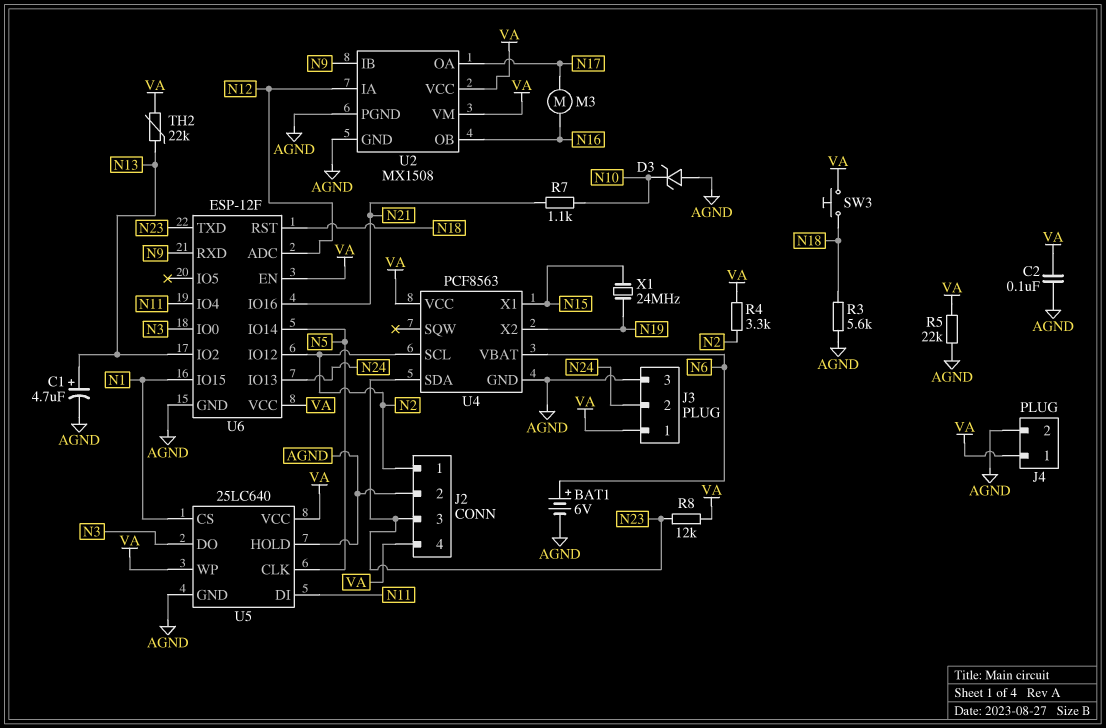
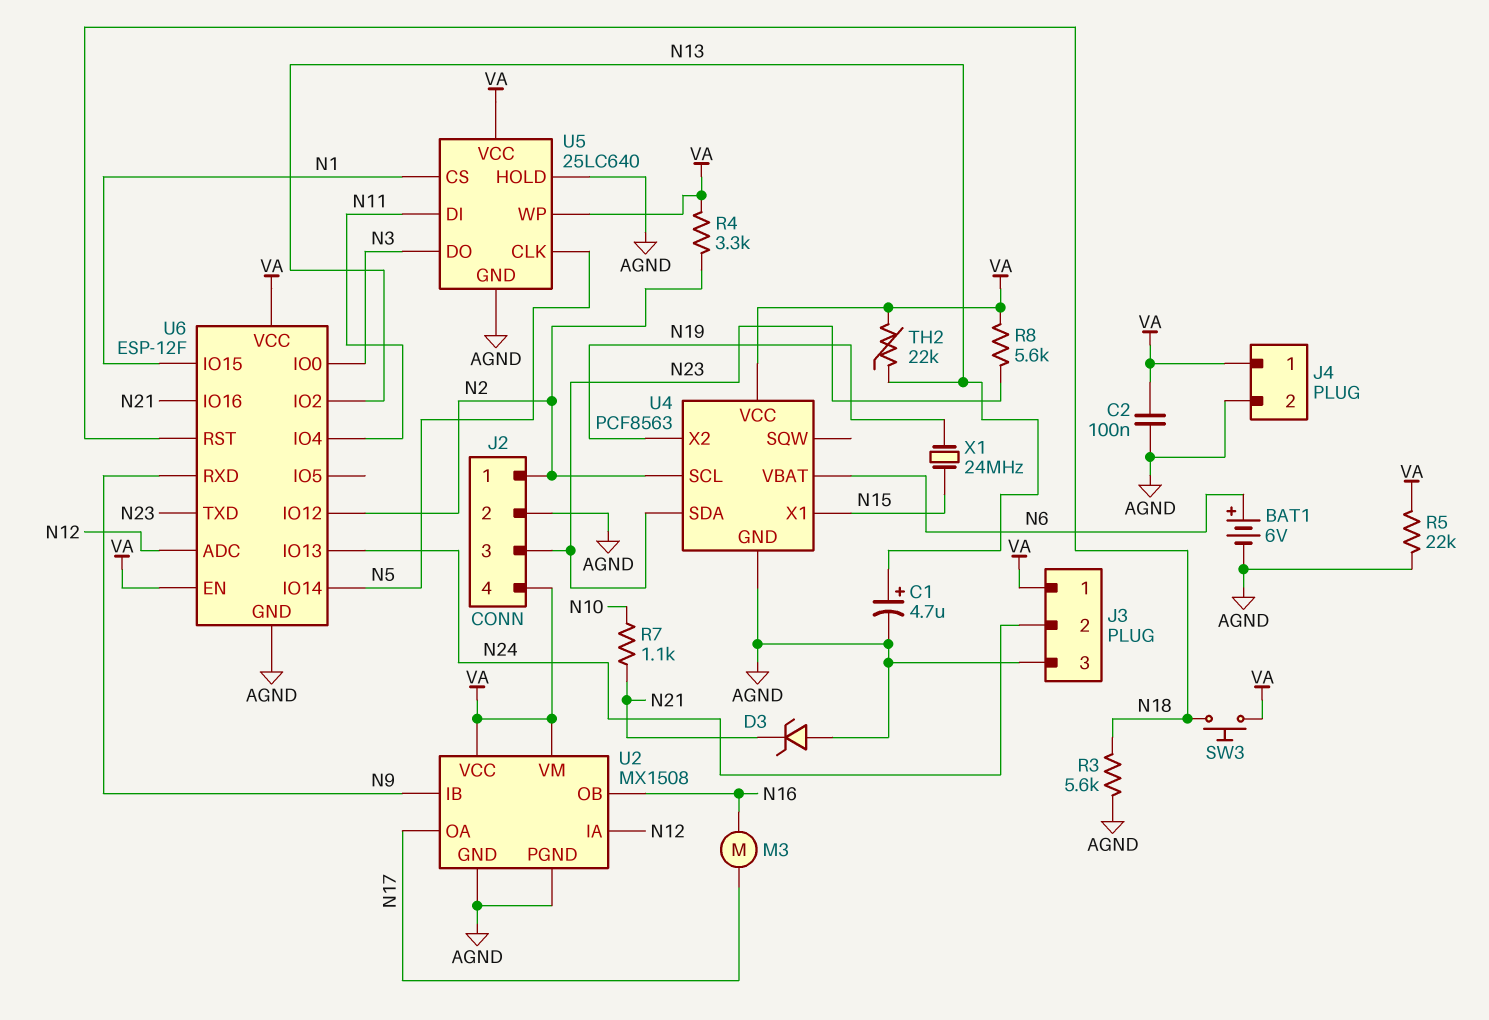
D3: zener (A AGND, K N10) -> zener (A AGND, K N21)
R8: 12k (N23, VA) -> 5.6k (N23, VA)

